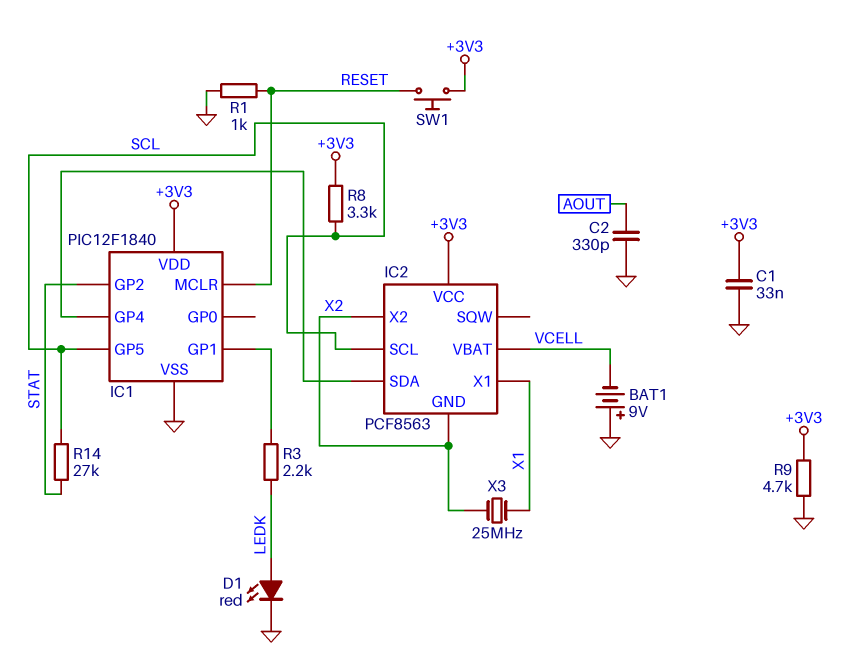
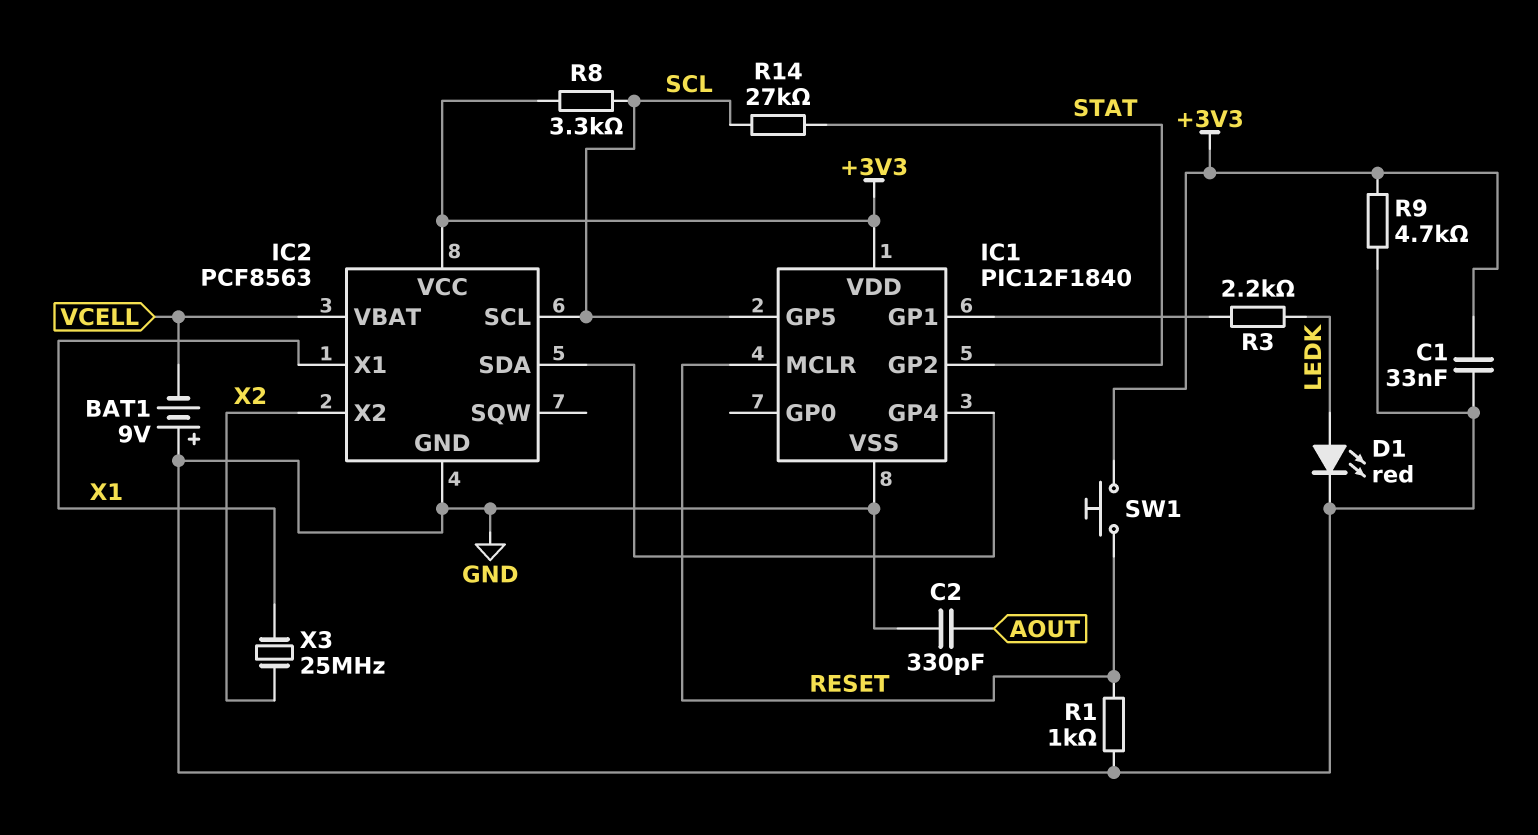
IC2 pin GND: X2 -> GND

